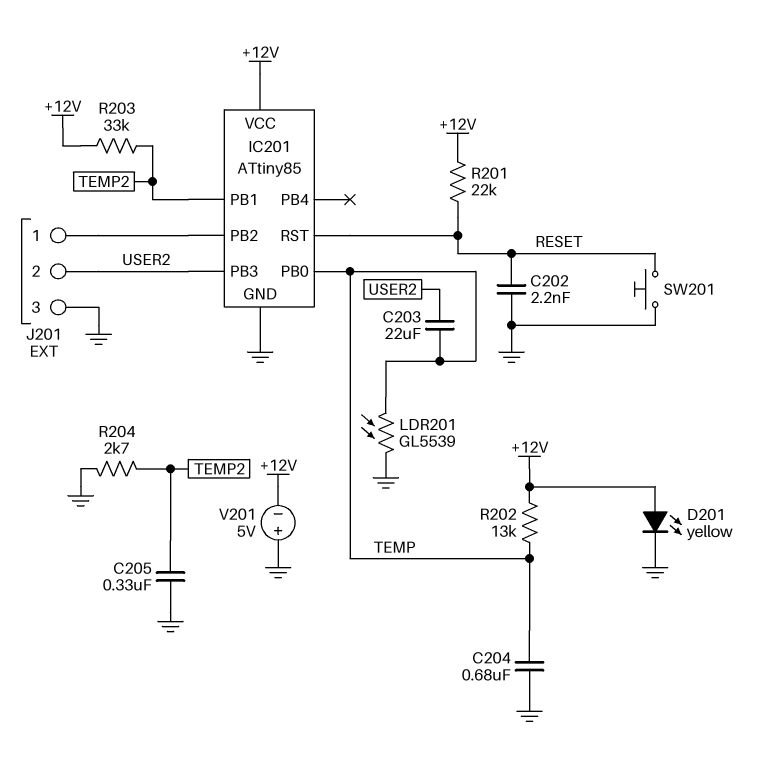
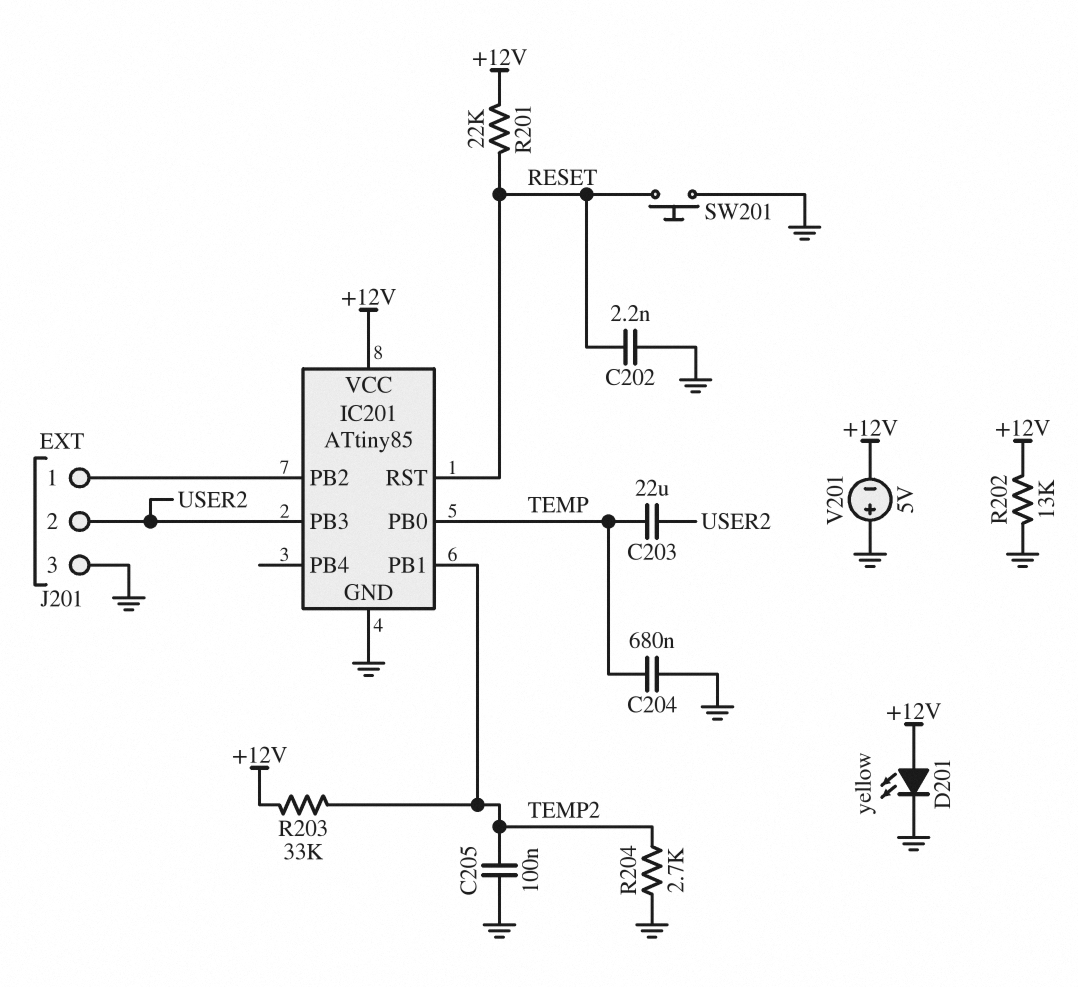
C205: 330nF (GND, TEMP2) -> 100nF (GND, TEMP2)
LDR201: GL5539 (GND, TEMP) -> none
R202: 13k (+12V, TEMP) -> 13k (+12V, GND)

